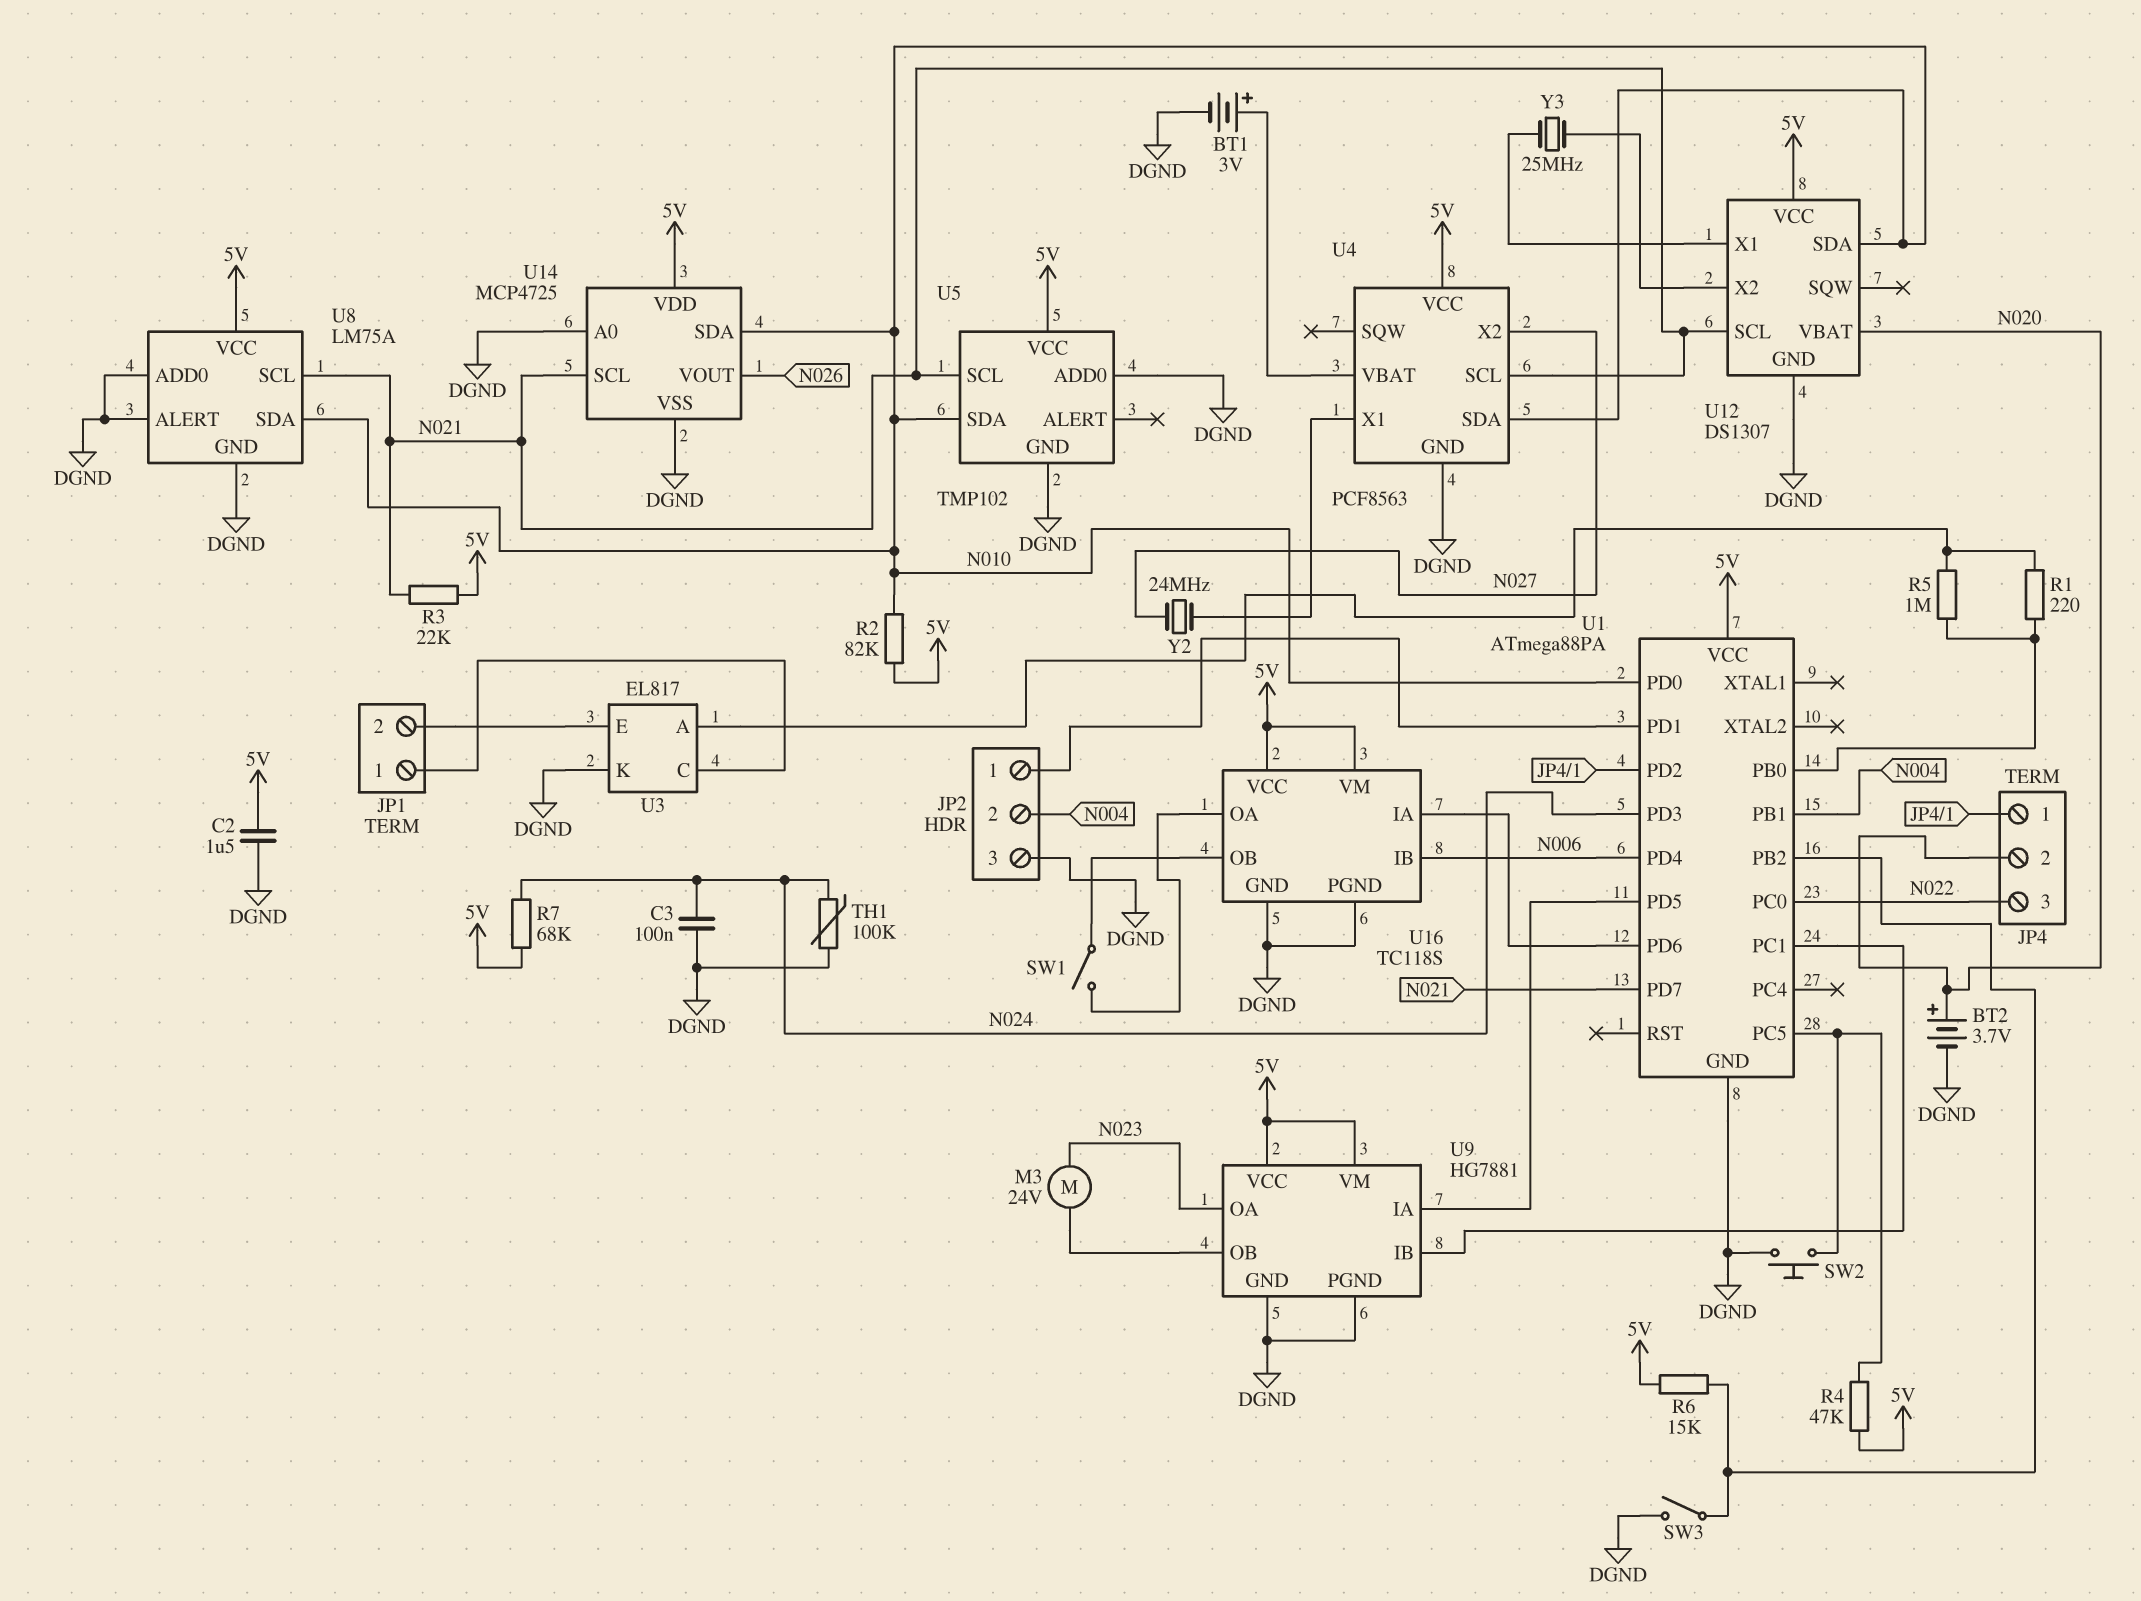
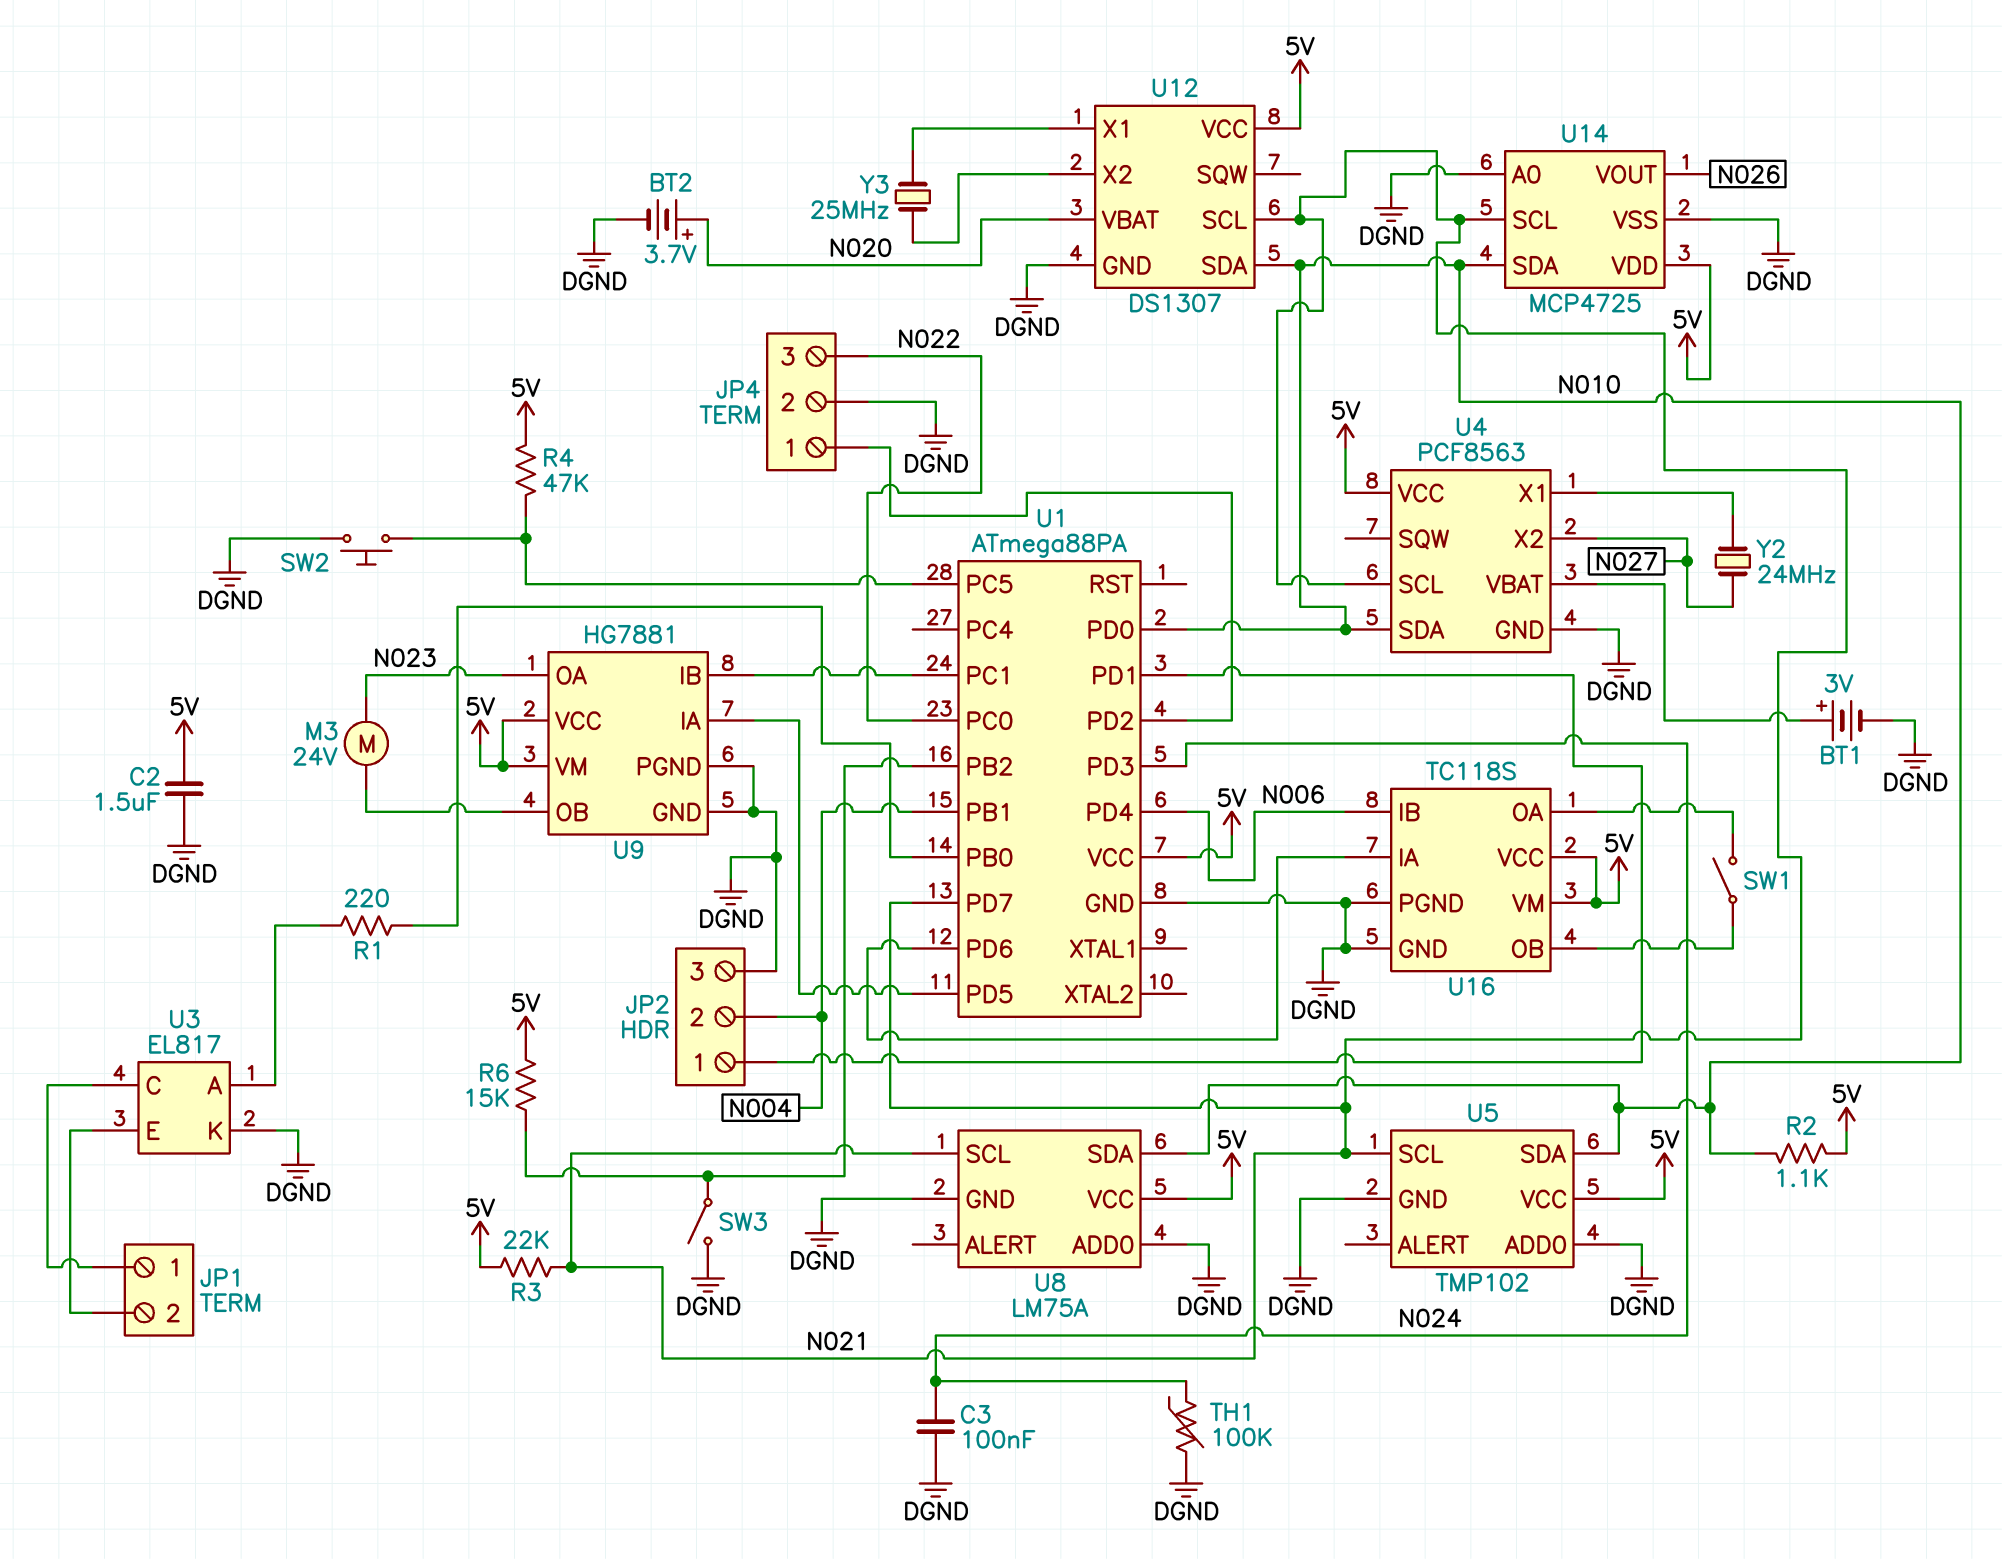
JP4 pin 2: N020 -> DGND
R2: 82k (5V, N010) -> 1.1k (5V, N010)
R5: 1M (U1/PB0, U3/A) -> none
R7: 68k (5V, N024) -> none
U8 pin ALERT: DGND -> none

